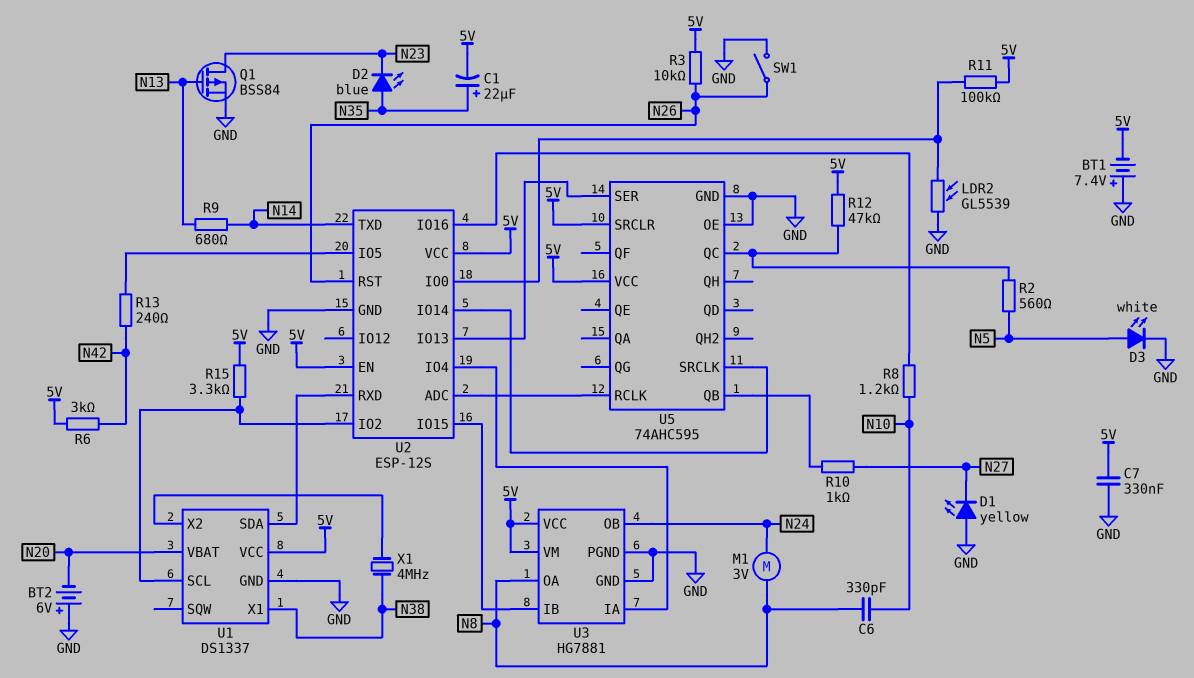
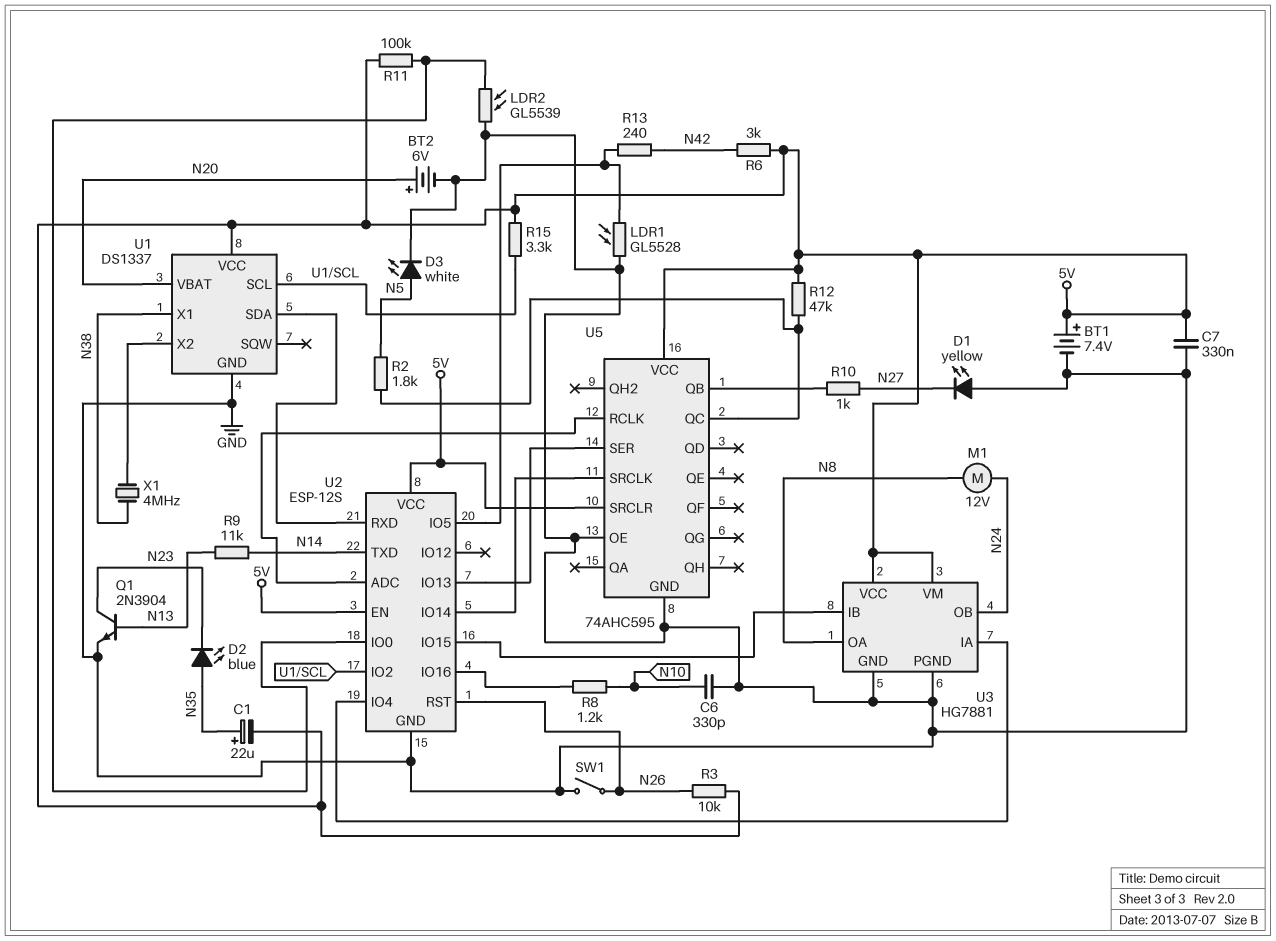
BT1: 7.4V (plus GND, minus 5V) -> 7.4V (plus 5V, minus GND)
BT2: 6V (plus GND, minus N20) -> 6V (plus N20, minus GND)
C6: 330pF (N8, N10) -> 330pF (GND, N10)
LDR1: none -> GL5528 (GND, U2/IO5)
M1: motor 3V (N8, N24) -> motor 12V (N8, N24)
Q1: PMOS BSS84 (G N13, D N23, S GND) -> NPN 2N3904 (B N13, C N23, E GND)
R2: 560 (N5, U5/QC) -> 1.8k (N5, U5/QC)
R9: 680 (N13, N14) -> 11k (N13, N14)

